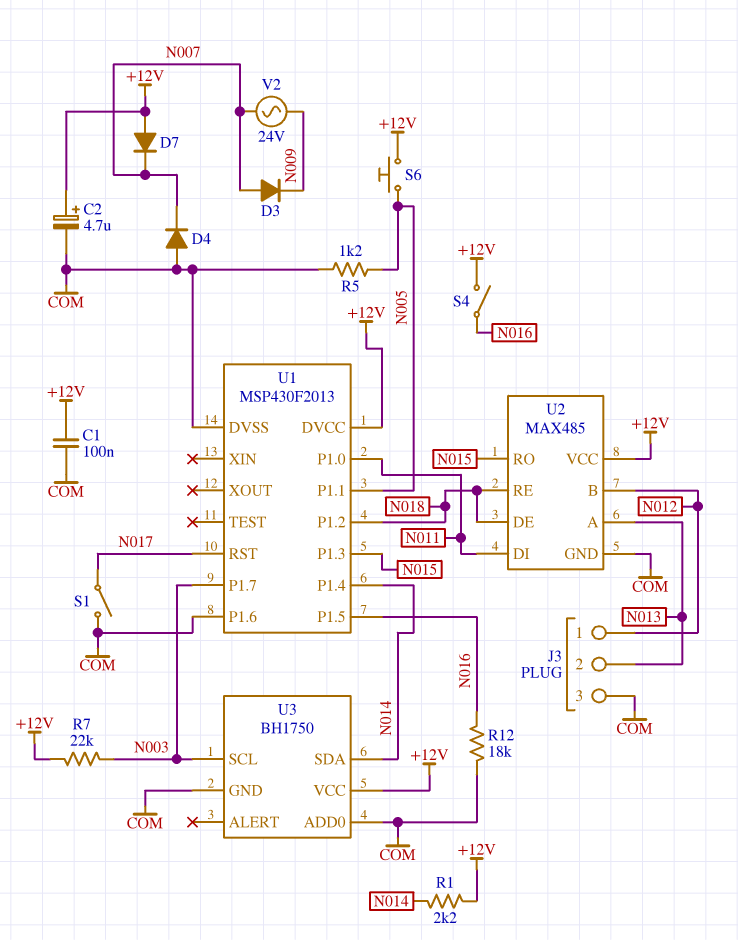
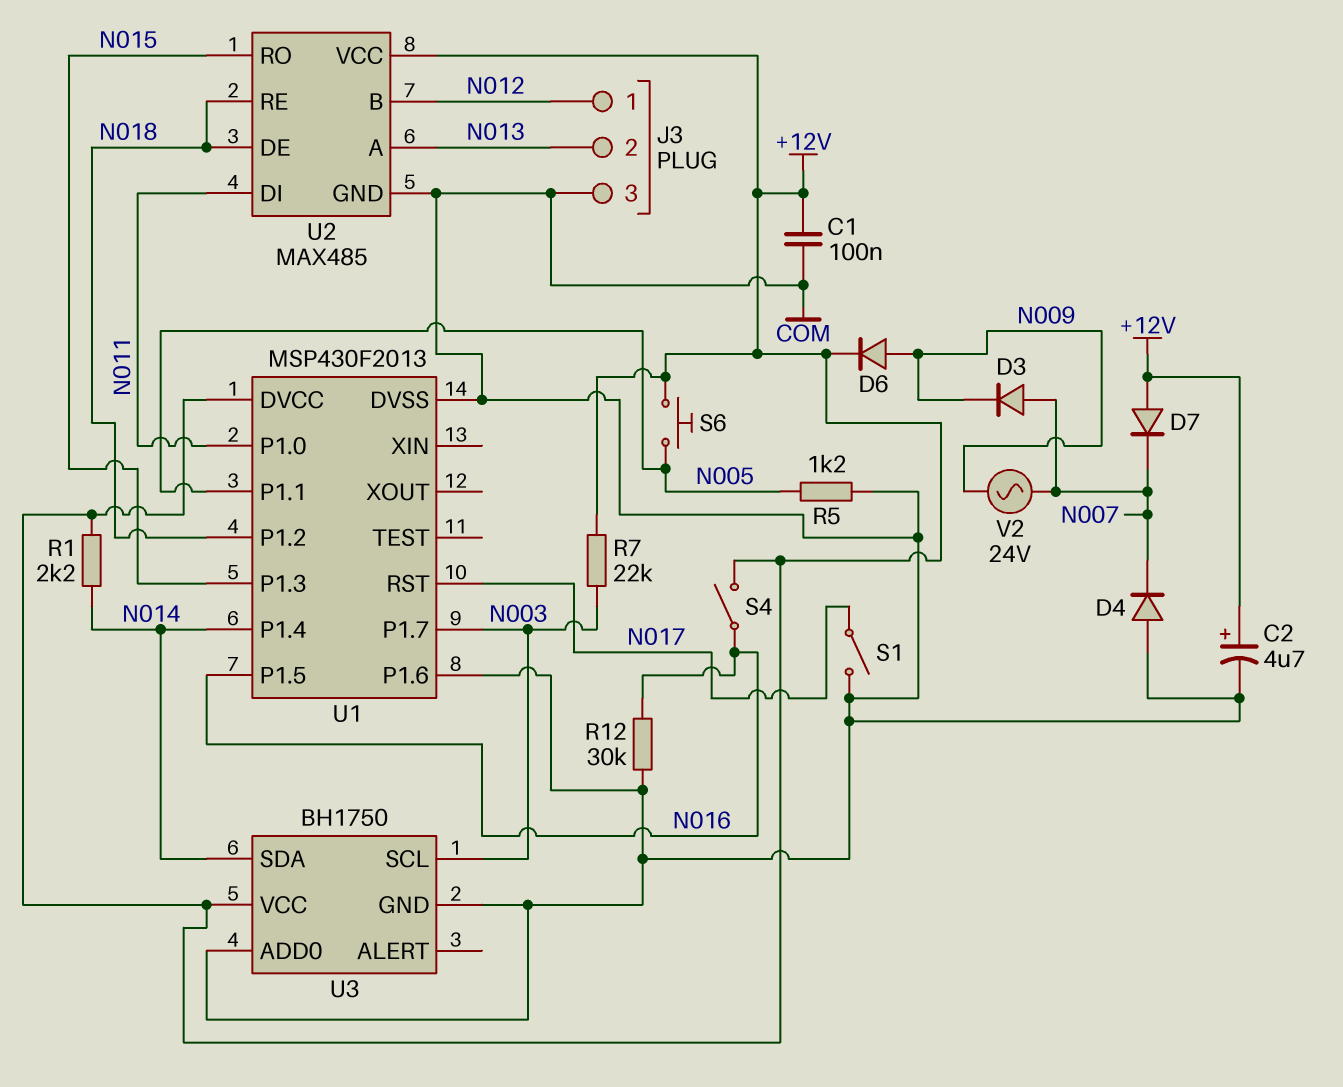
D6: none -> diode (A N009, K +12V)
R12: 18k (COM, N016) -> 30k (COM, N016)

